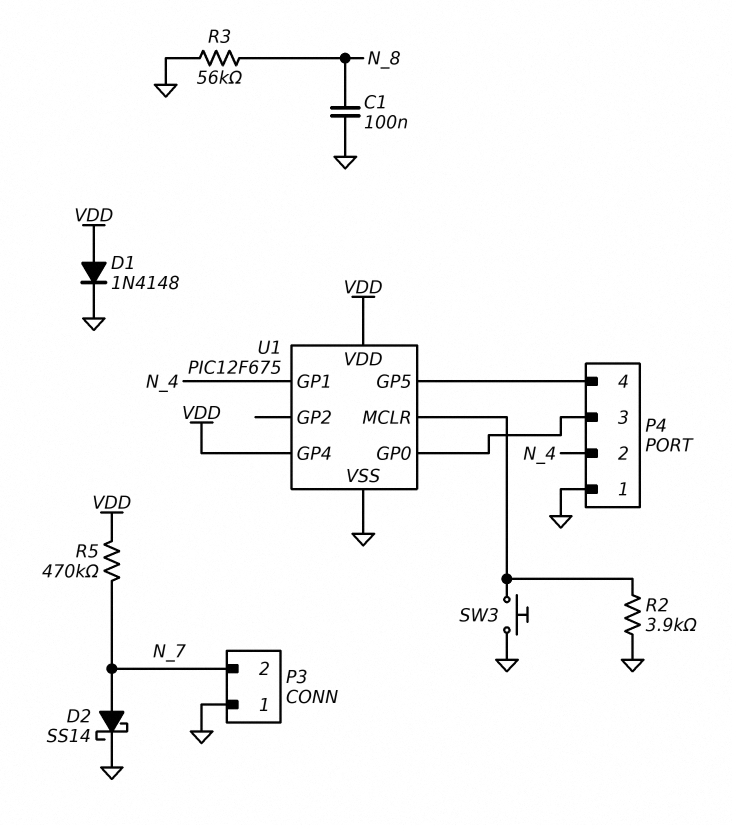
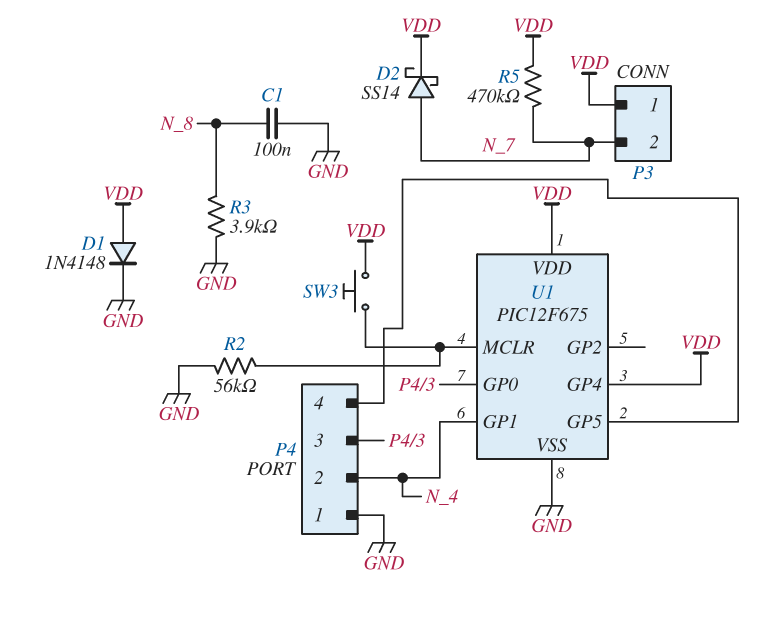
D2: schottky SS14 (A N_7, K GND) -> schottky SS14 (A N_7, K VDD)
P3 pin 1: GND -> VDD
R2: 3.9k (GND, U1/MCLR) -> 56k (GND, U1/MCLR)
R3: 56k (GND, N_8) -> 3.9k (GND, N_8)
SW3: button (GND, U1/MCLR) -> button (U1/MCLR, VDD)

